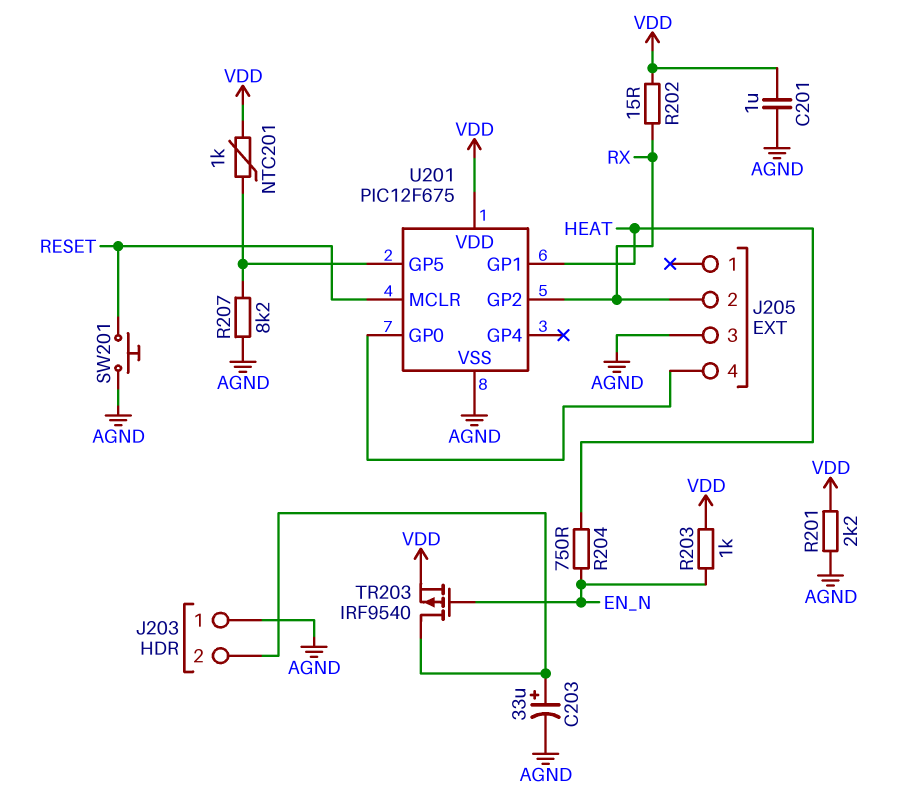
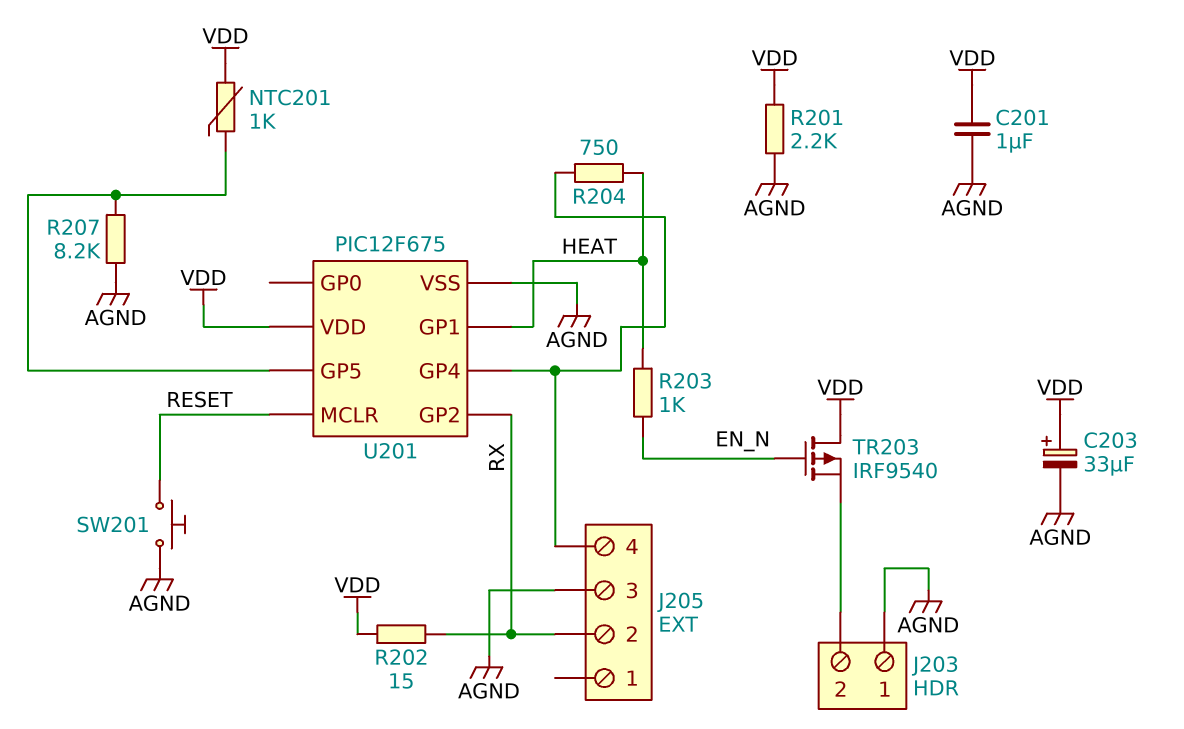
C203: 33uF (plus J203/2, minus AGND) -> 33uF (plus VDD, minus AGND)
R203: 1k (EN_N, VDD) -> 1k (EN_N, HEAT)
R204: 750 (EN_N, HEAT) -> 750 (HEAT, J205/4)
TR203: PMOS IRF9540 (G EN_N, D J203/2, S VDD) -> PMOS IRF9540 (G EN_N, D VDD, S J203/2)
U201 pin GP0: J205/4 -> none
U201 pin GP4: none -> J205/4

